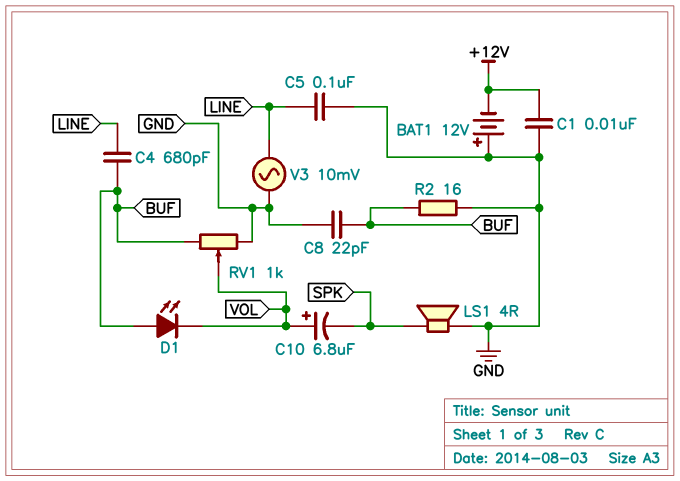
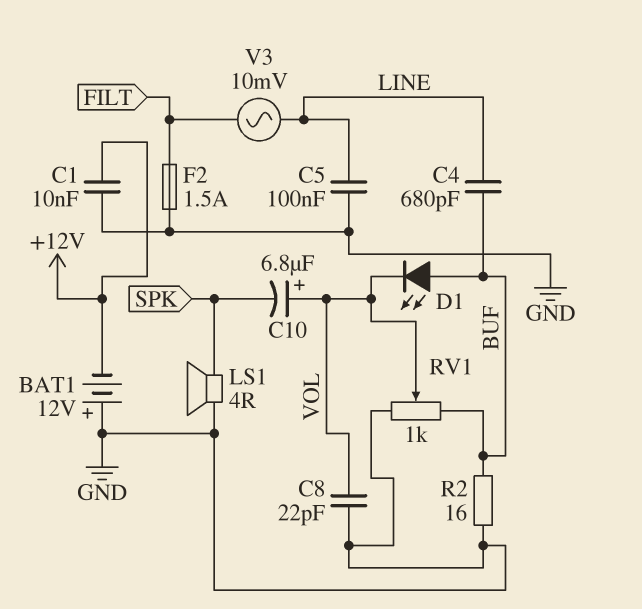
C8: 22pF (BUF, GND) -> 22pF (GND, VOL)
F2: none -> 1.5A (FILT, GND)
V3: AC 10mV (GND, LINE) -> AC 10mV (FILT, LINE)

